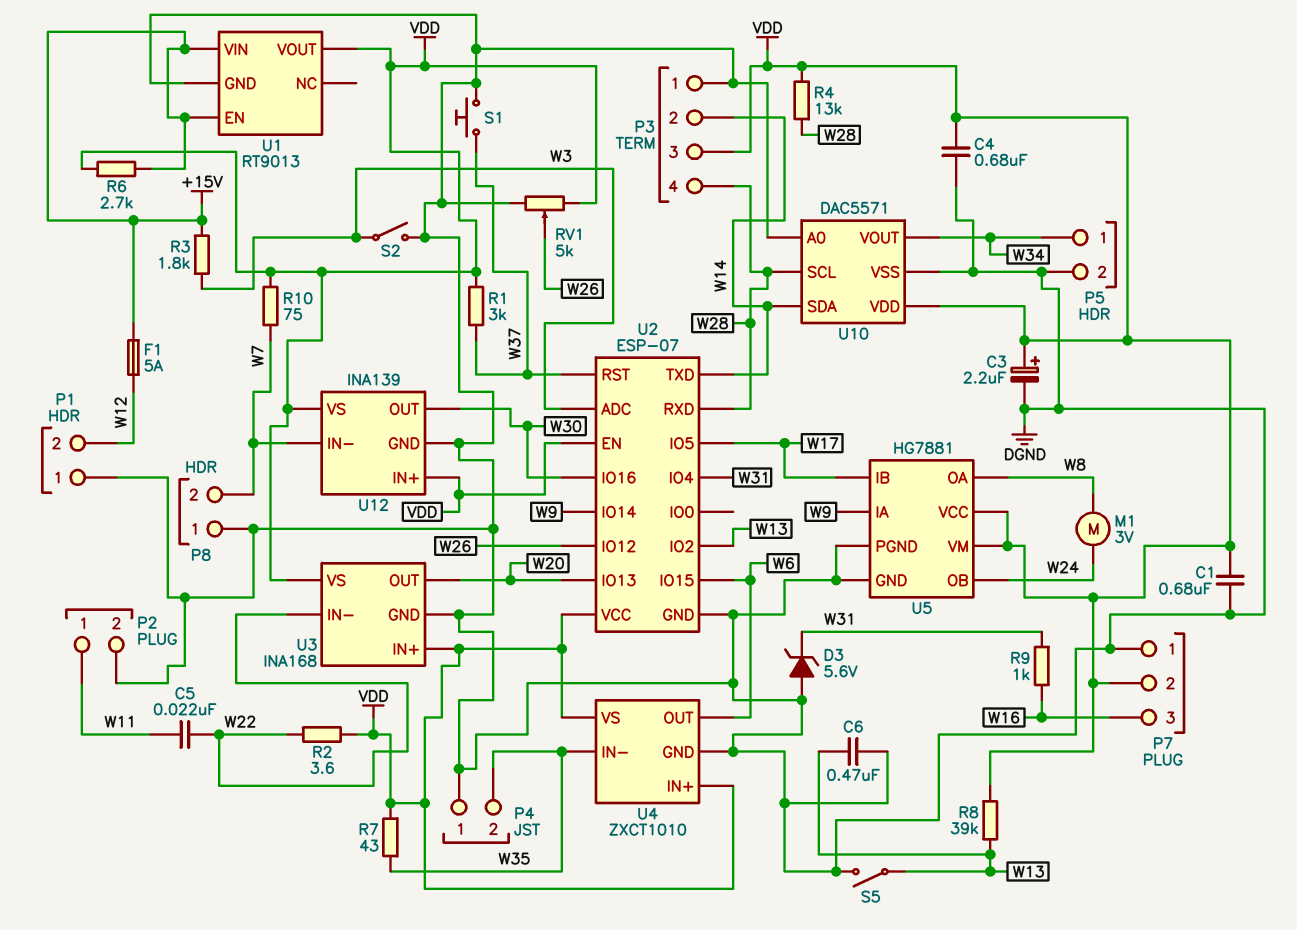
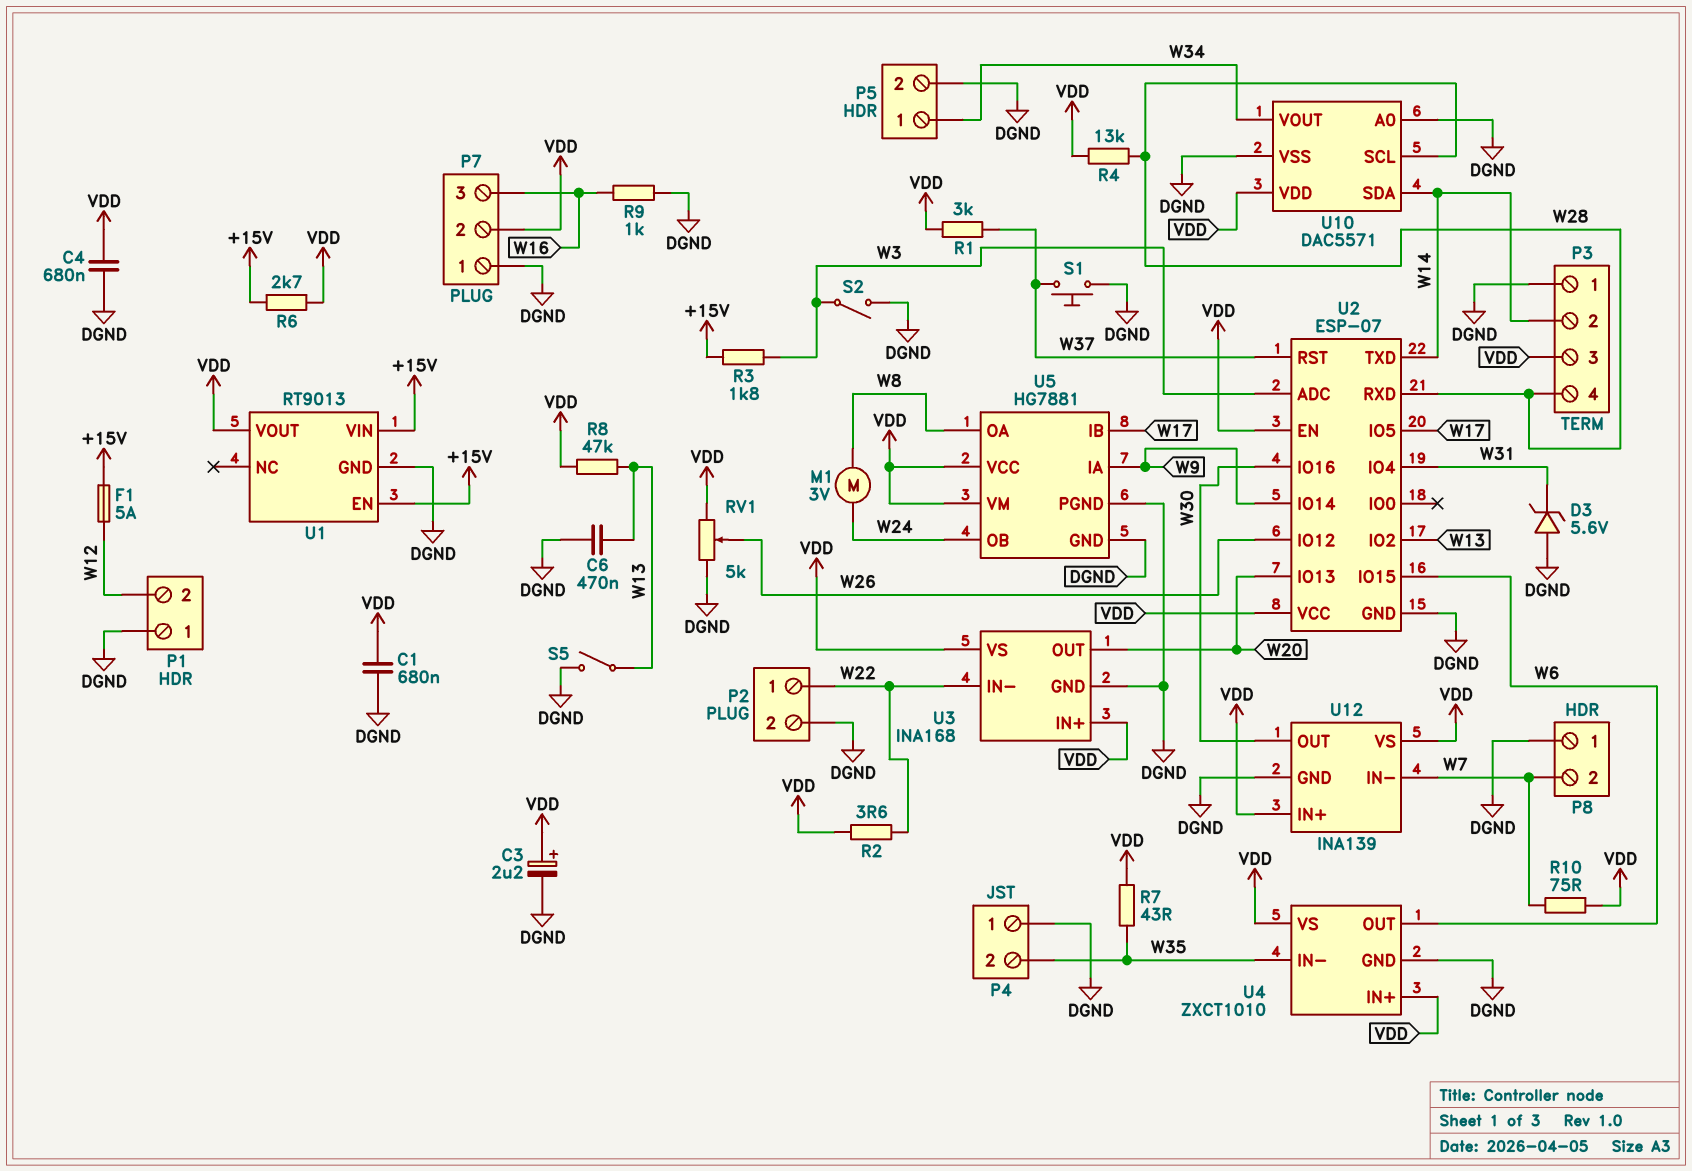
C5: 22nF (W11, W22) -> none
P2 pin 1: W11 -> W22
R8: 39k (VDD, W13) -> 47k (VDD, W13)
R9: 1k (W16, W31) -> 1k (DGND, W16)

